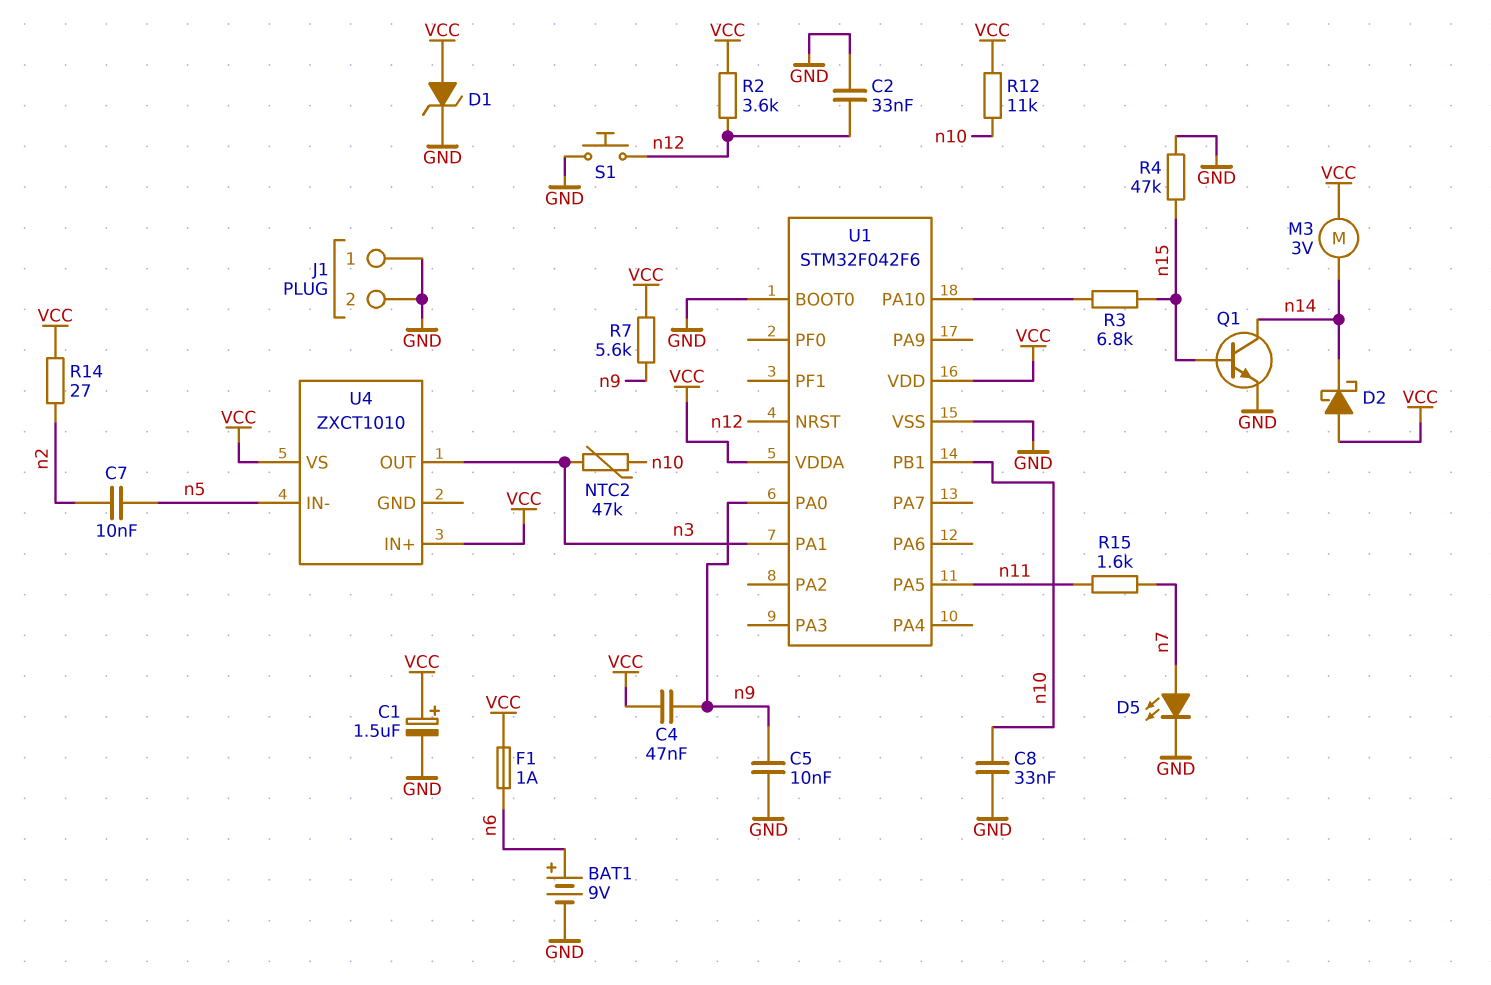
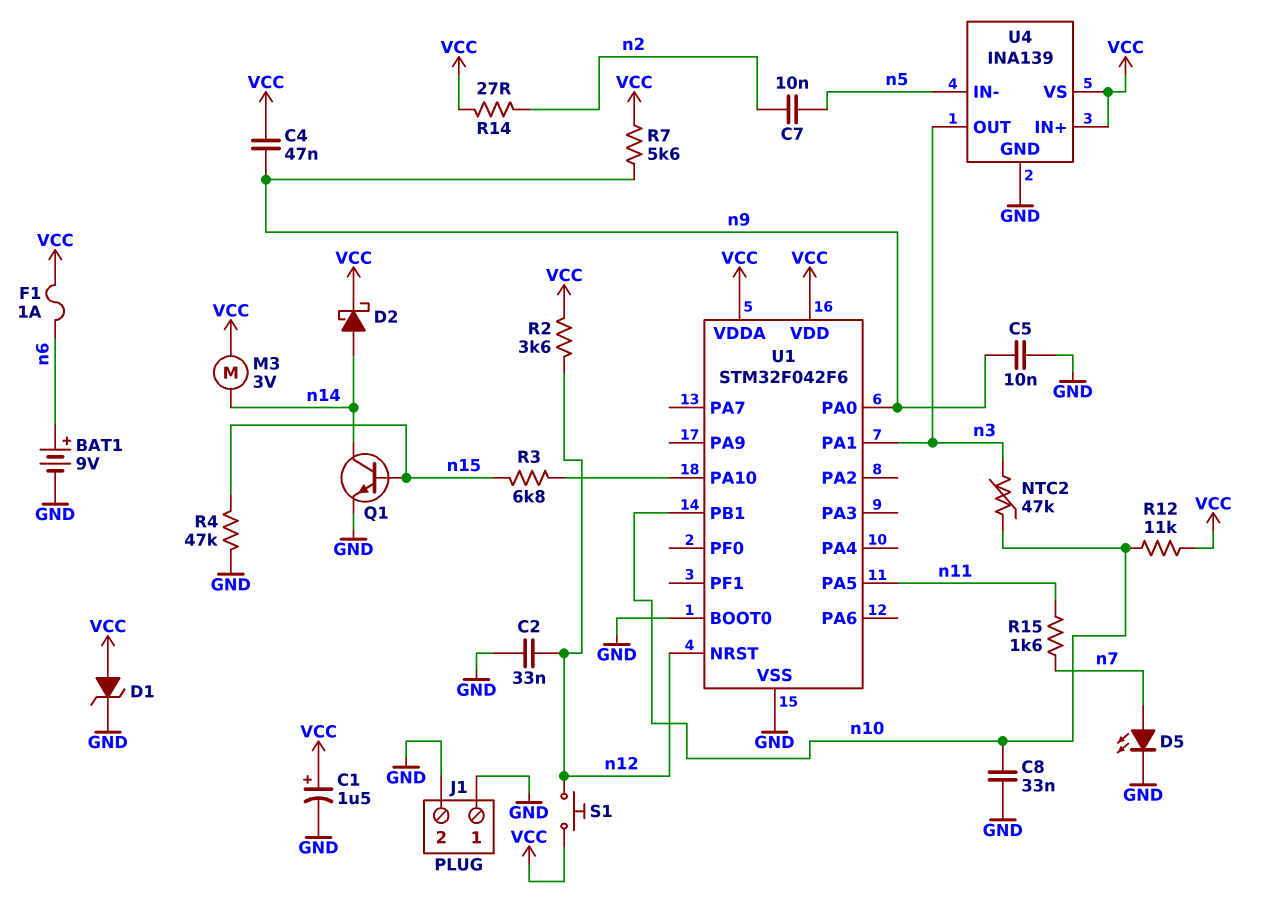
D2: schottky (A VCC, K n14) -> schottky (A n14, K VCC)
S1: button (GND, n12) -> button (VCC, n12)
U4: ZXCT1010 -> INA139
U4 pin GND: none -> GND

